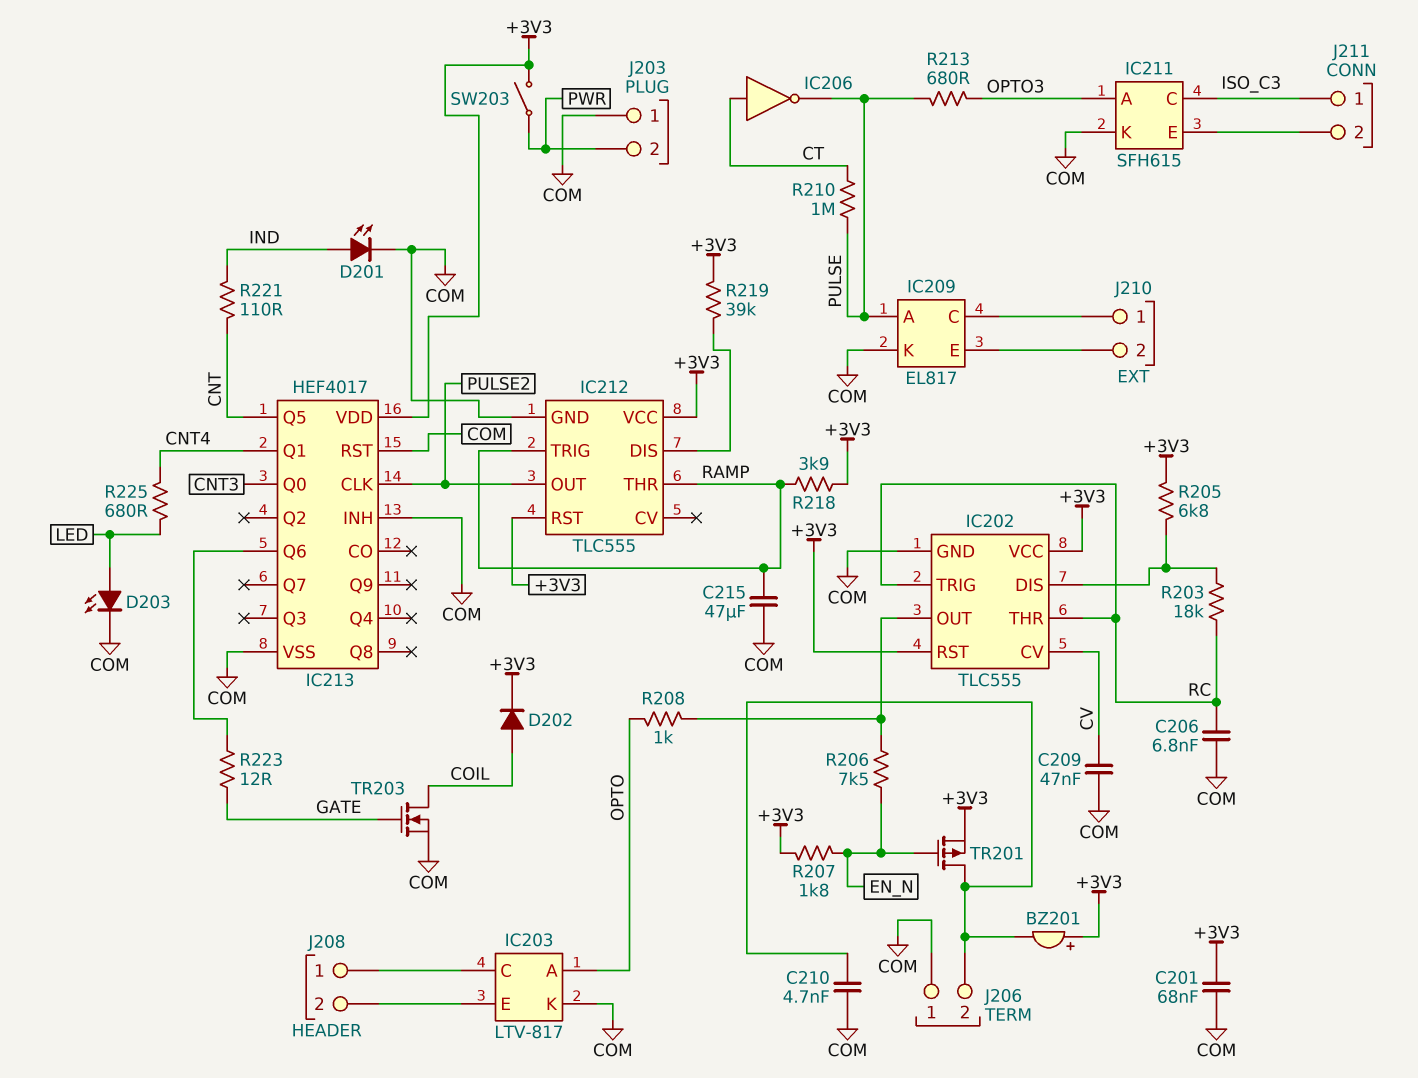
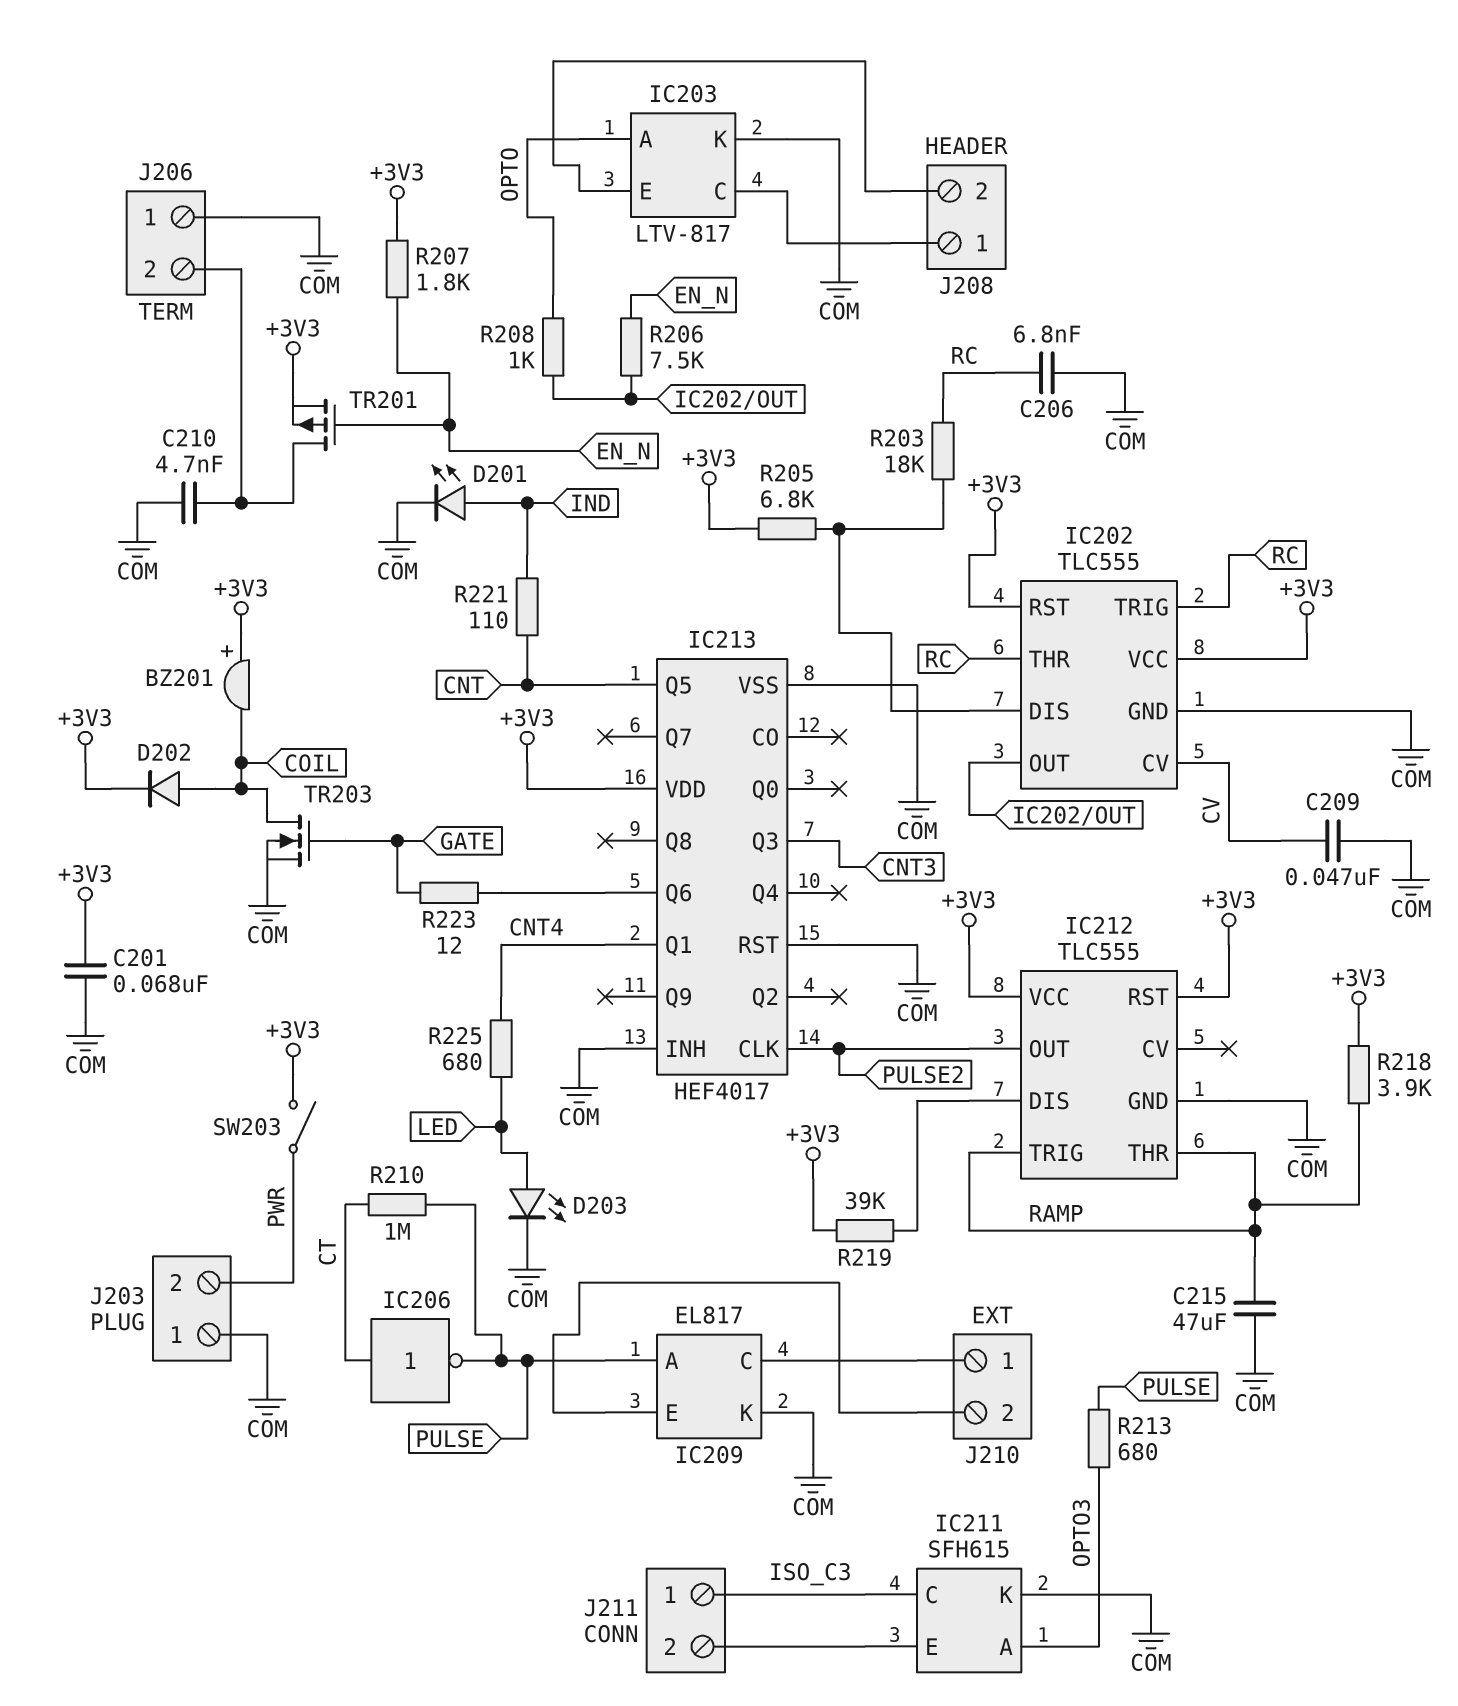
BZ201: buzzer (plus +3V3, minus J206/2) -> buzzer (plus +3V3, minus COIL)
IC213 pin Q0: CNT3 -> none
IC213 pin Q3: none -> CNT3

